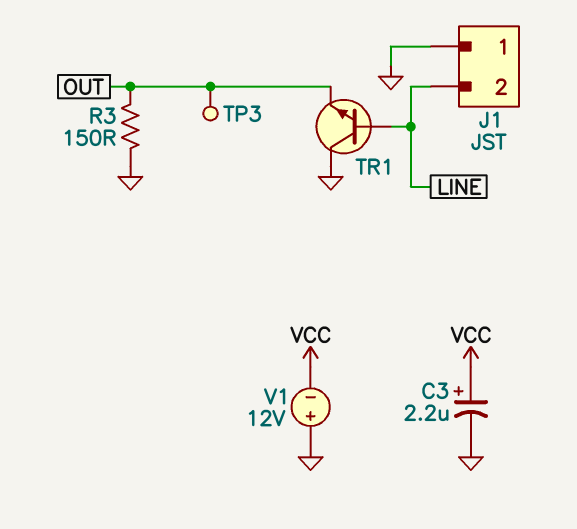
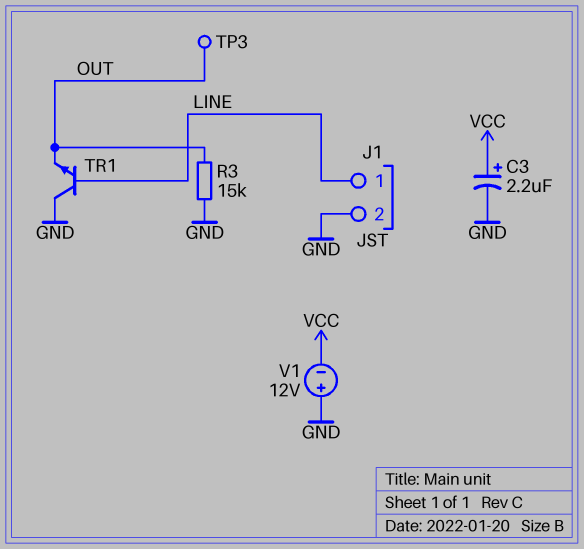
J1 pin 1: GND -> LINE
J1 pin 2: LINE -> GND
R3: 150 (GND, OUT) -> 15k (GND, OUT)

